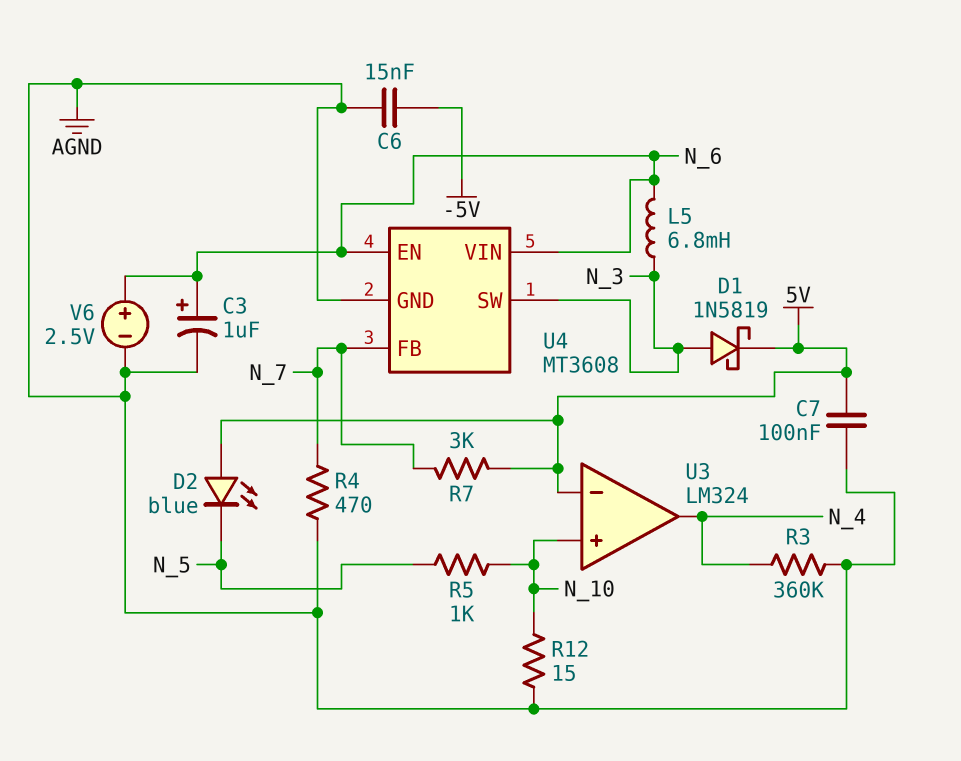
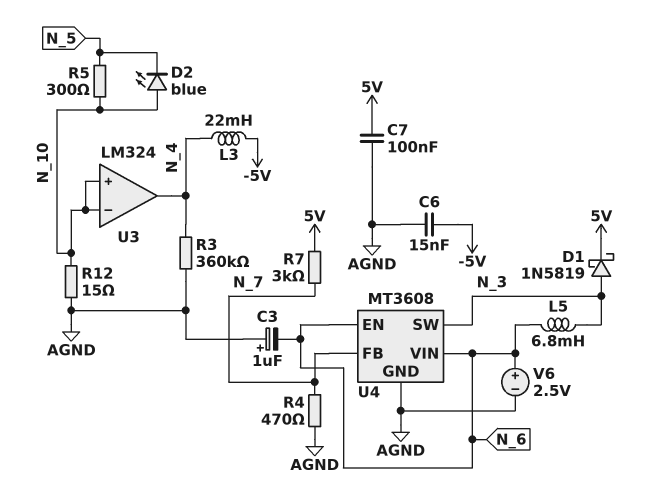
C3: 1uF (plus N_6, minus AGND) -> 1uF (plus AGND, minus N_6)
D2: LED blue (A 5V, K N_5) -> LED blue (A N_10, K N_5)
L3: none -> 22mH (-5V, N_4)
R5: 1k (N_5, N_10) -> 300 (N_5, N_10)
U3 pin in-: 5V -> N_10

